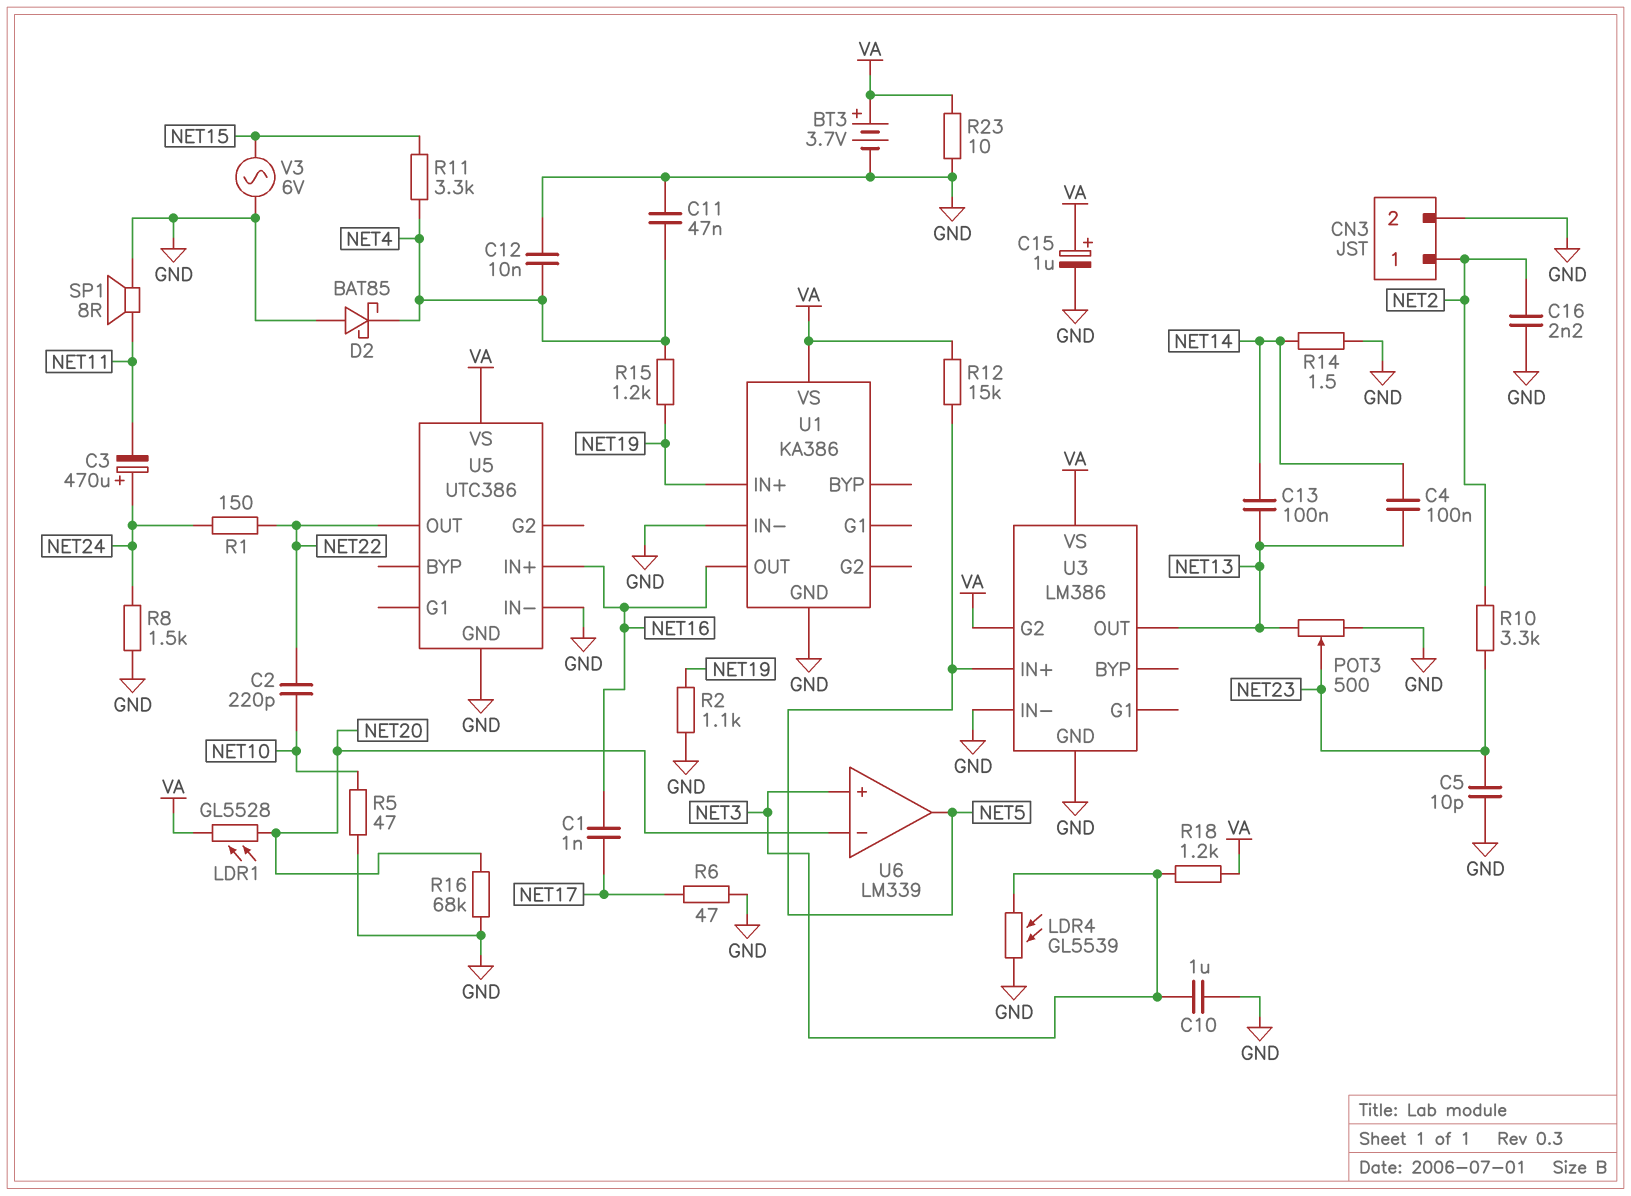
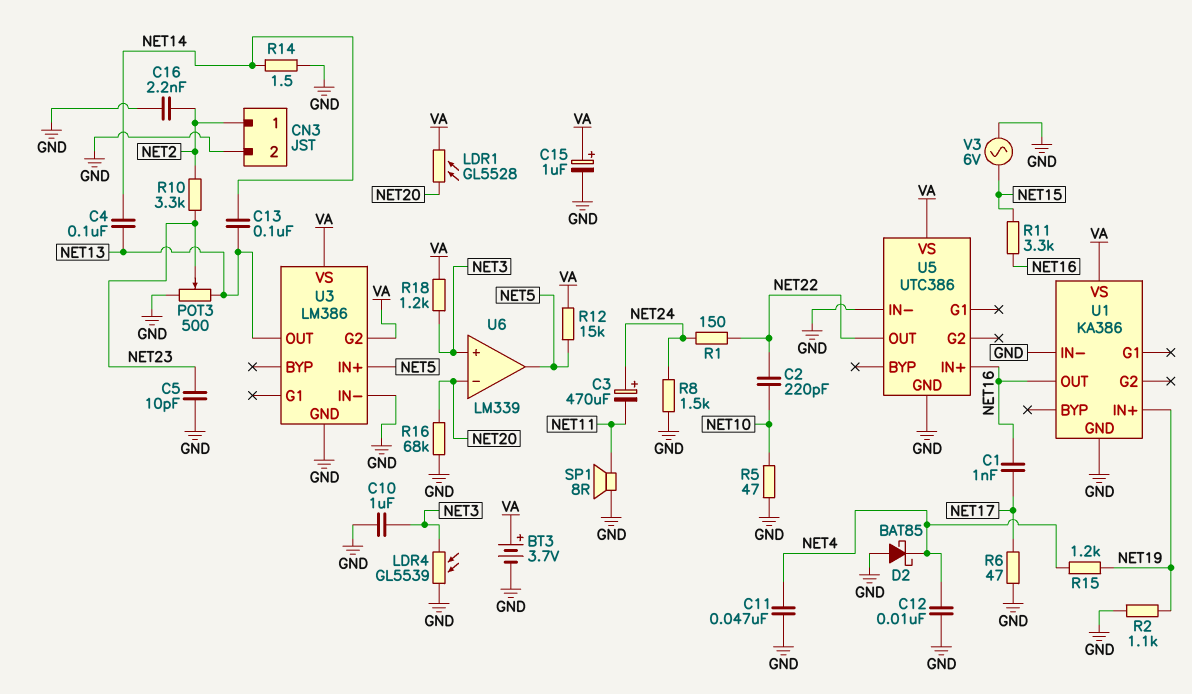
R11: 3.3k (NET4, NET15) -> 3.3k (NET15, NET16)
R23: 10 (GND, VA) -> none

